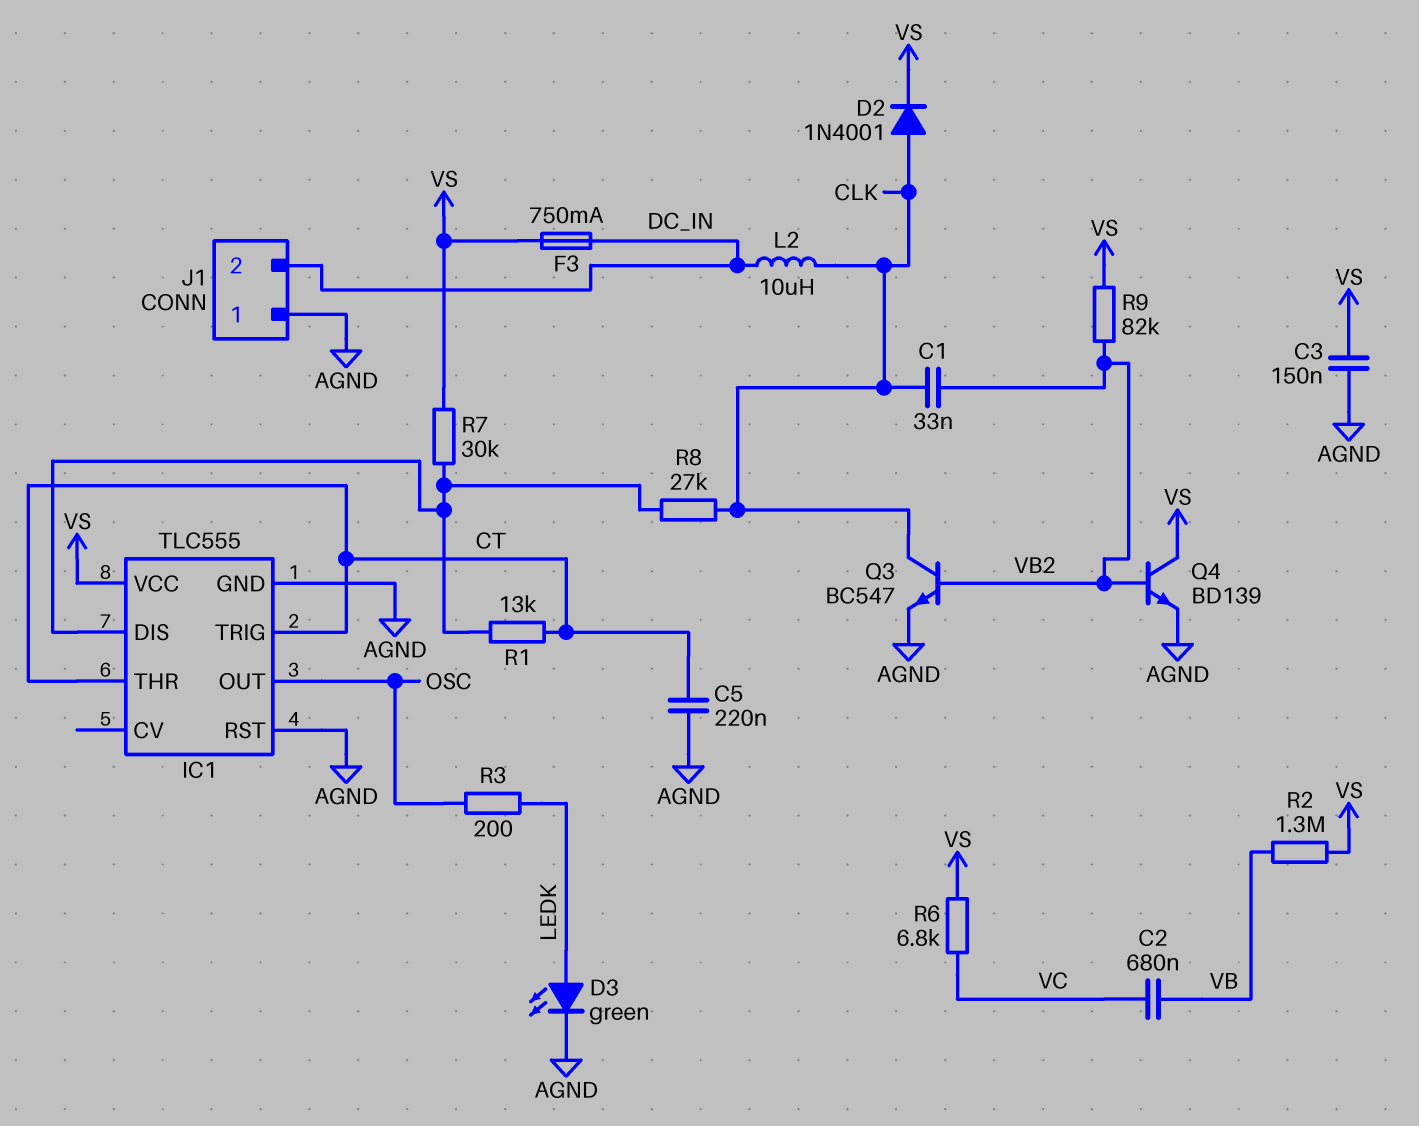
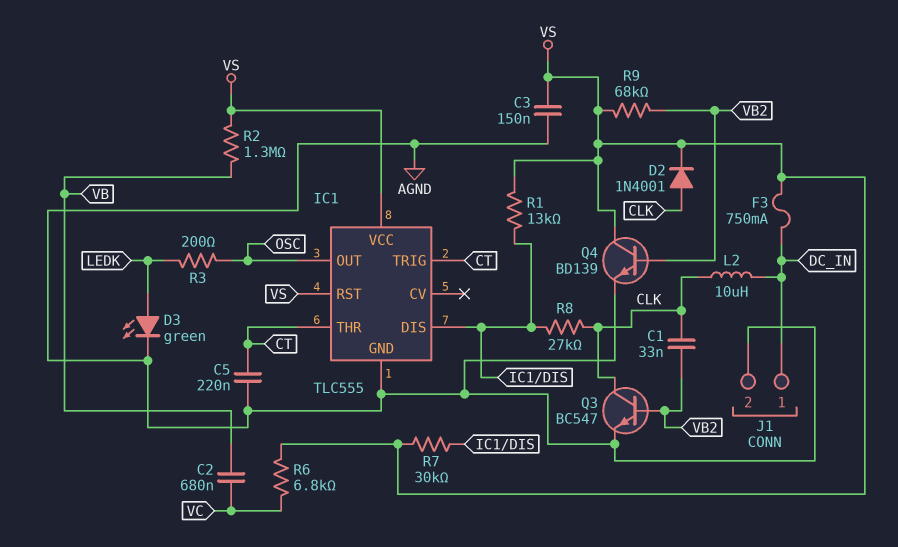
IC1 pin RST: AGND -> VS
J1 pin 1: AGND -> DC_IN
J1 pin 2: DC_IN -> AGND
R1: 13k (CT, IC1/DIS) -> 13k (IC1/DIS, VS)
R9: 82k (VB2, VS) -> 68k (VB2, VS)

